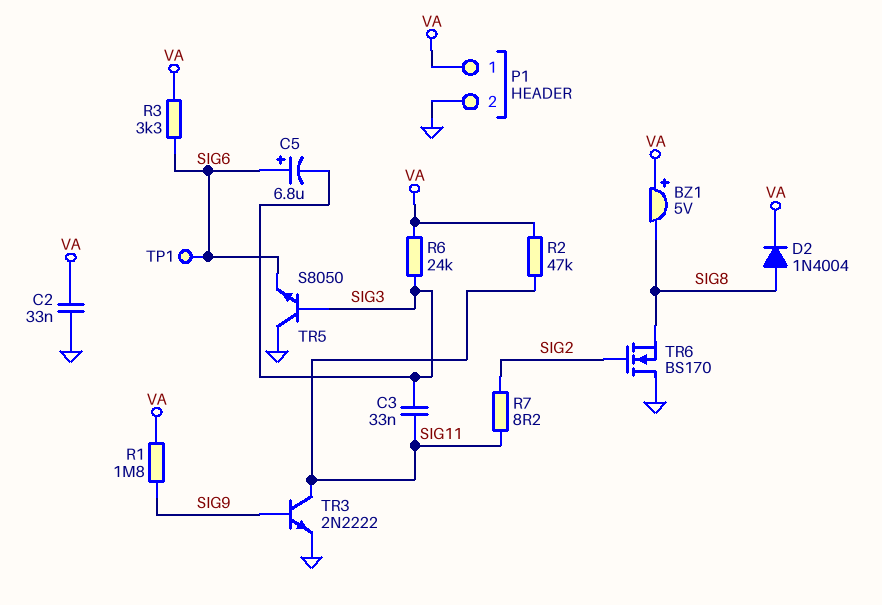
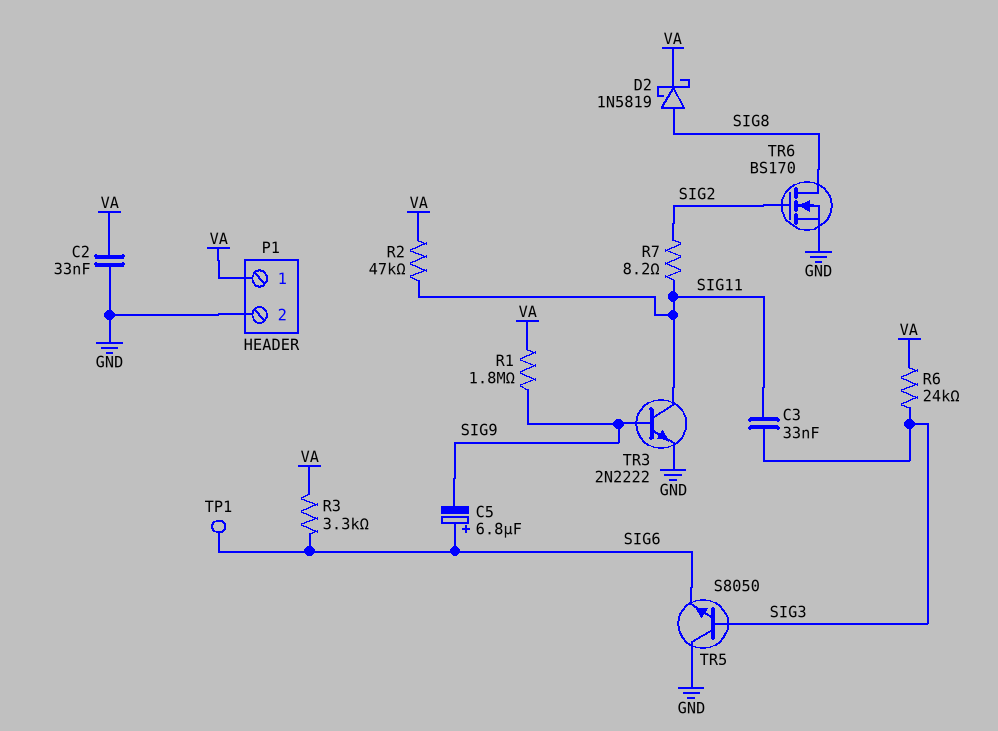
BZ1: buzzer 5V (plus VA, minus SIG8) -> none
C5: 6.8uF (plus SIG6, minus SIG3) -> 6.8uF (plus SIG6, minus SIG9)
D2: diode 1N4004 (A SIG8, K VA) -> schottky 1N5819 (A SIG8, K VA)
TR6: NMOS BS170 (G SIG2, D GND, S SIG8) -> NMOS BS170 (G SIG2, D SIG8, S GND)

